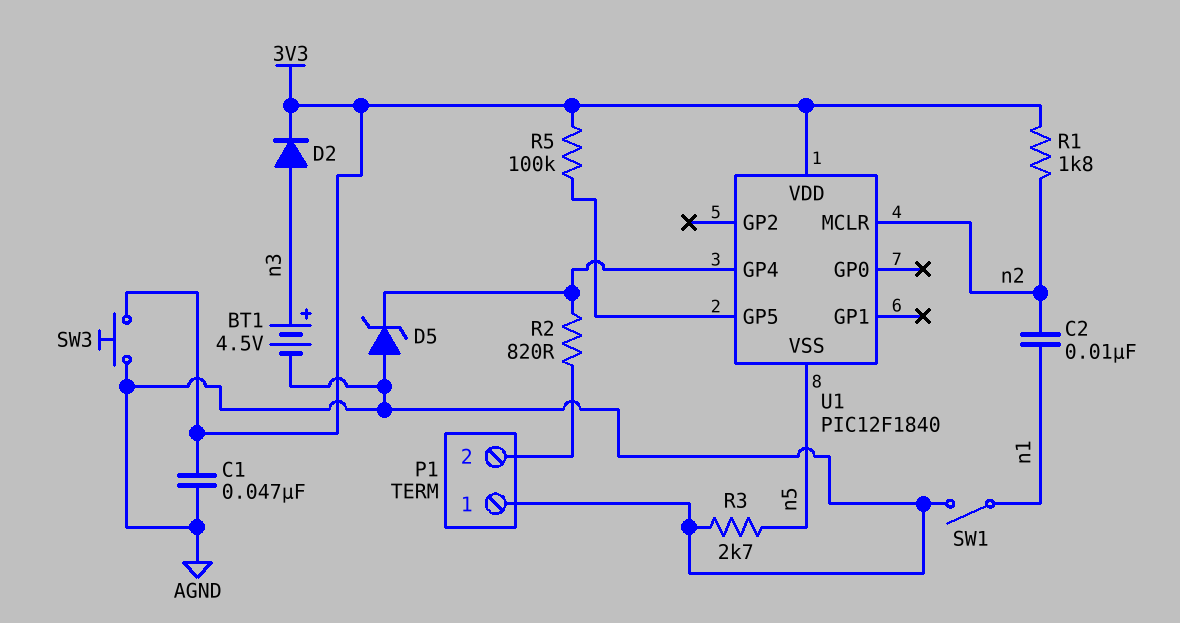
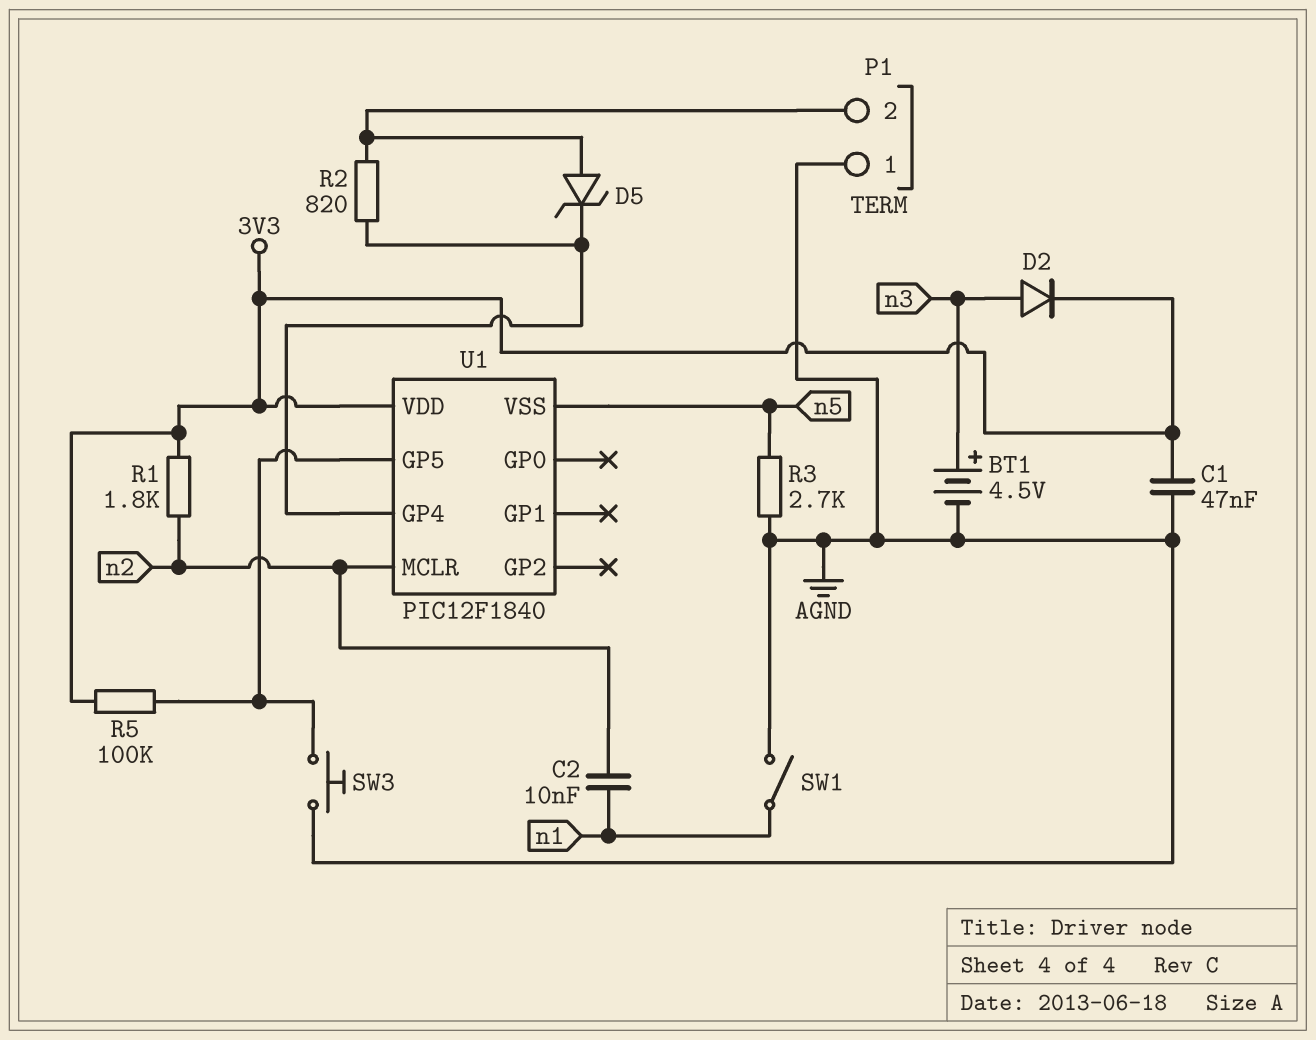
D5: zener (A AGND, K U1/GP4) -> zener (A P1/2, K U1/GP4)
SW3: button (3V3, AGND) -> button (AGND, U1/GP5)

